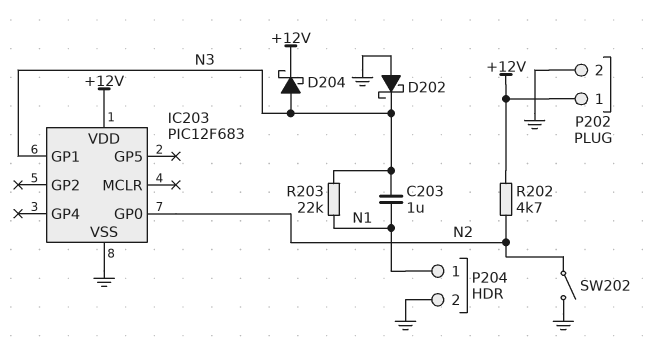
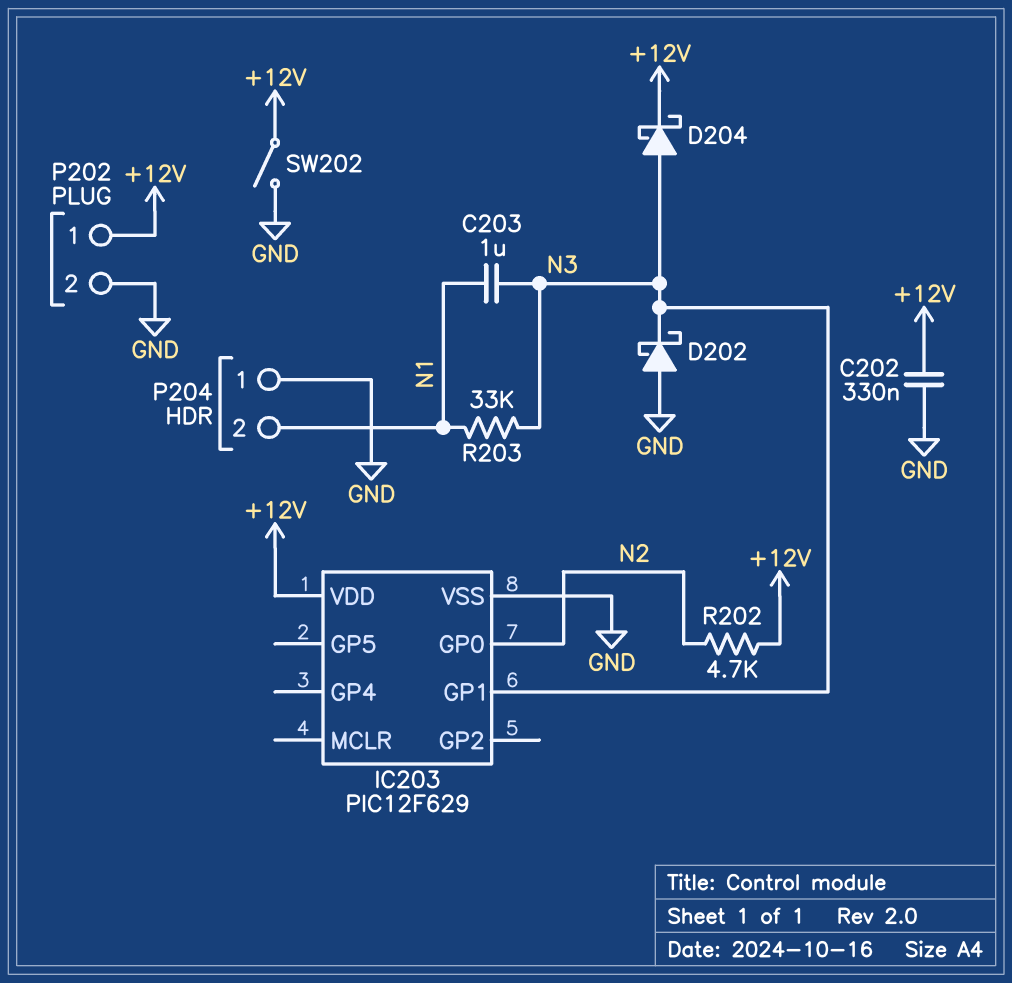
C202: none -> 330nF (+12V, GND)
IC203: PIC12F683 -> PIC12F629
P204 pin 1: N1 -> GND
P204 pin 2: GND -> N1
R203: 22k (N1, N3) -> 33k (N1, N3)
SW202: switch (GND, N2) -> switch (+12V, GND)

